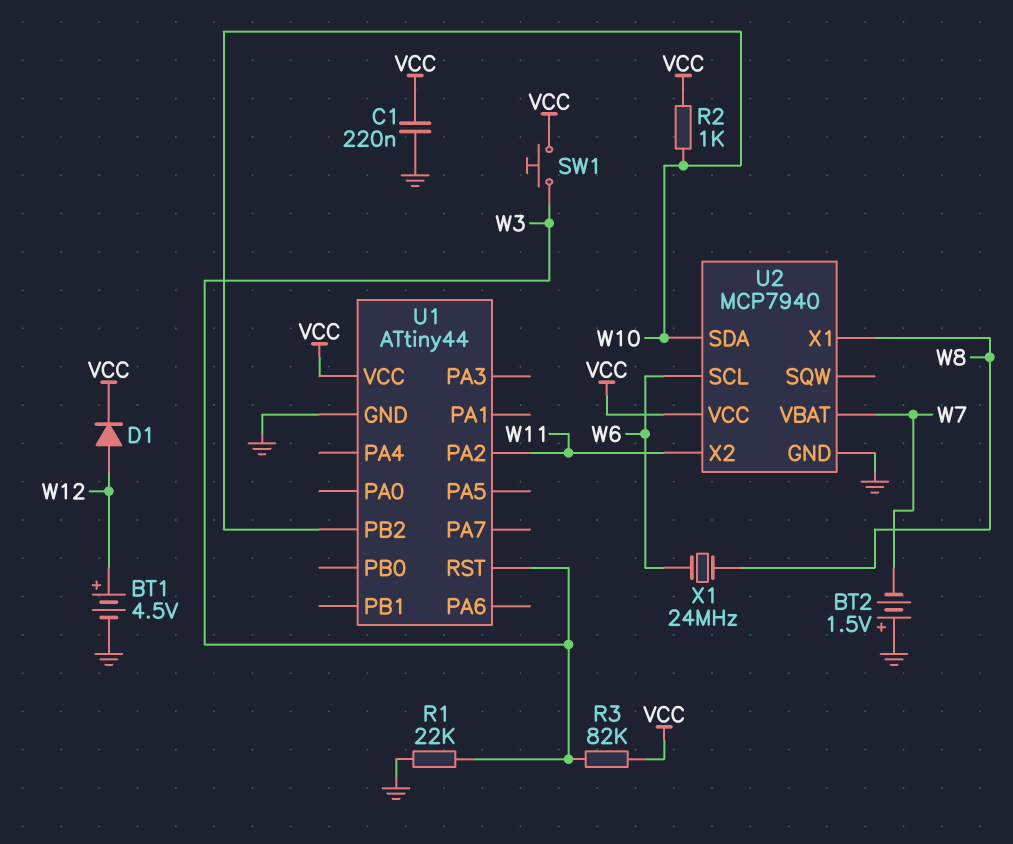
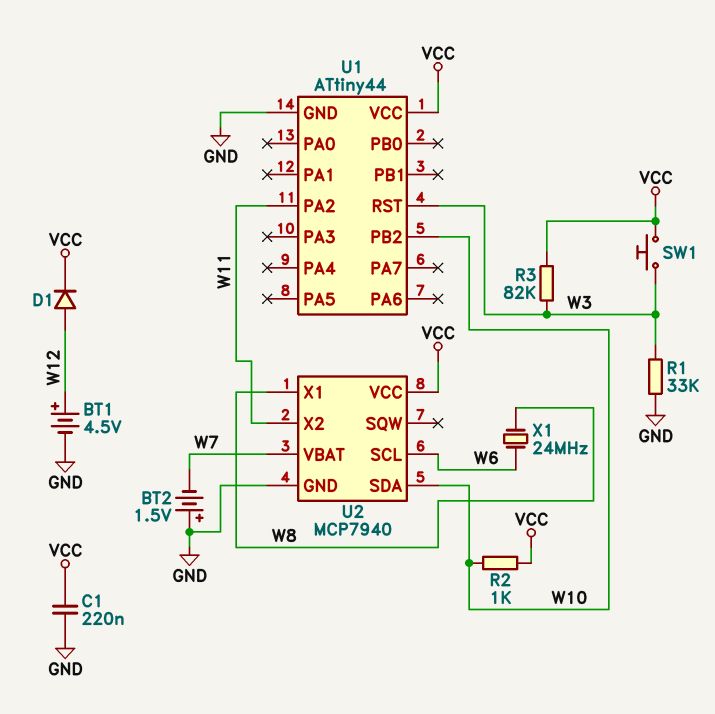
R1: 22k (GND, W3) -> 33k (GND, W3)

